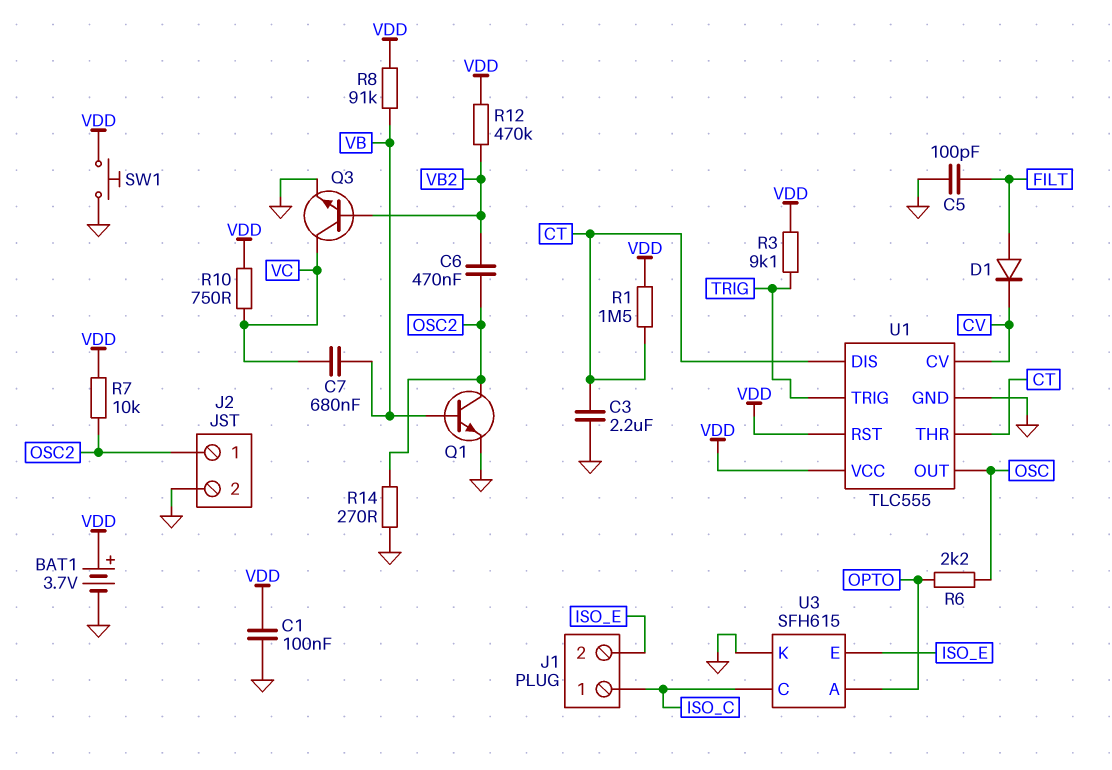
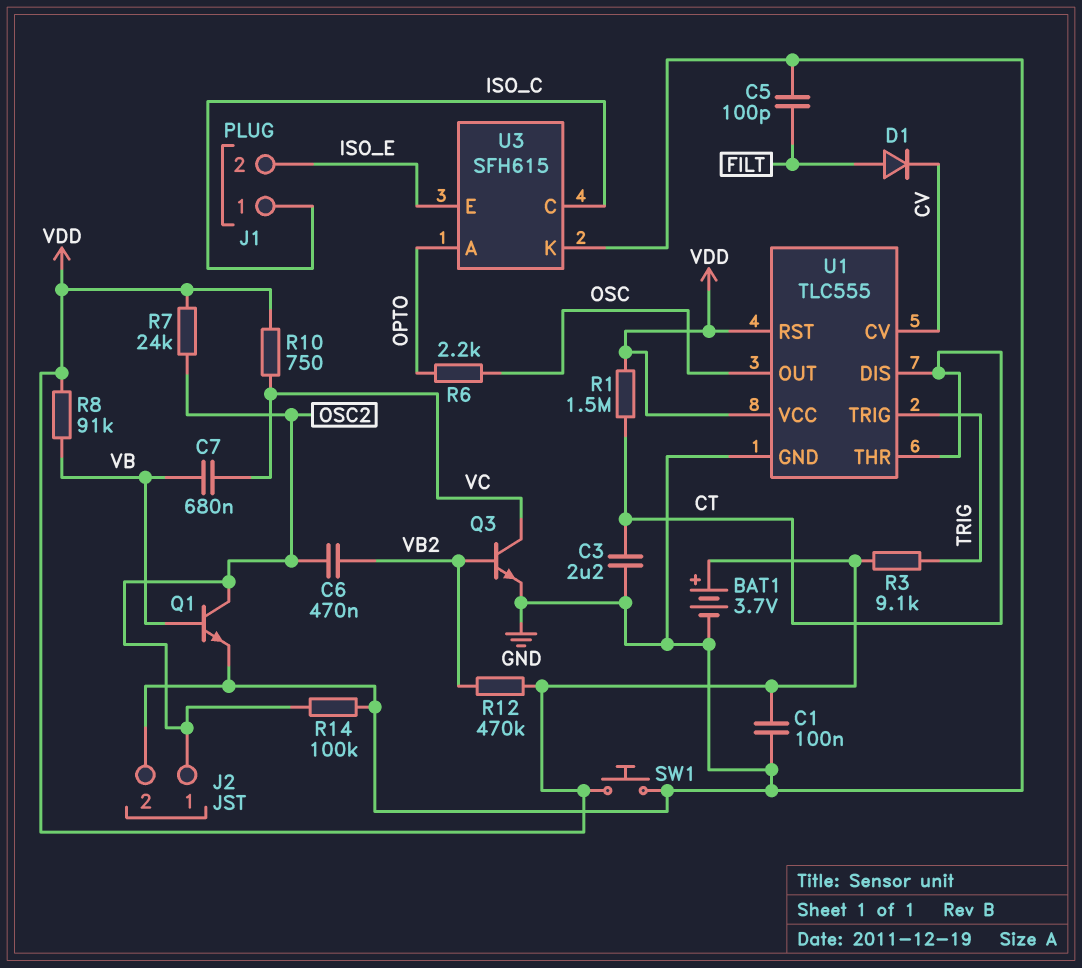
R7: 10k (OSC2, VDD) -> 24k (OSC2, VDD)
R14: 270 (GND, OSC2) -> 100k (GND, OSC2)

